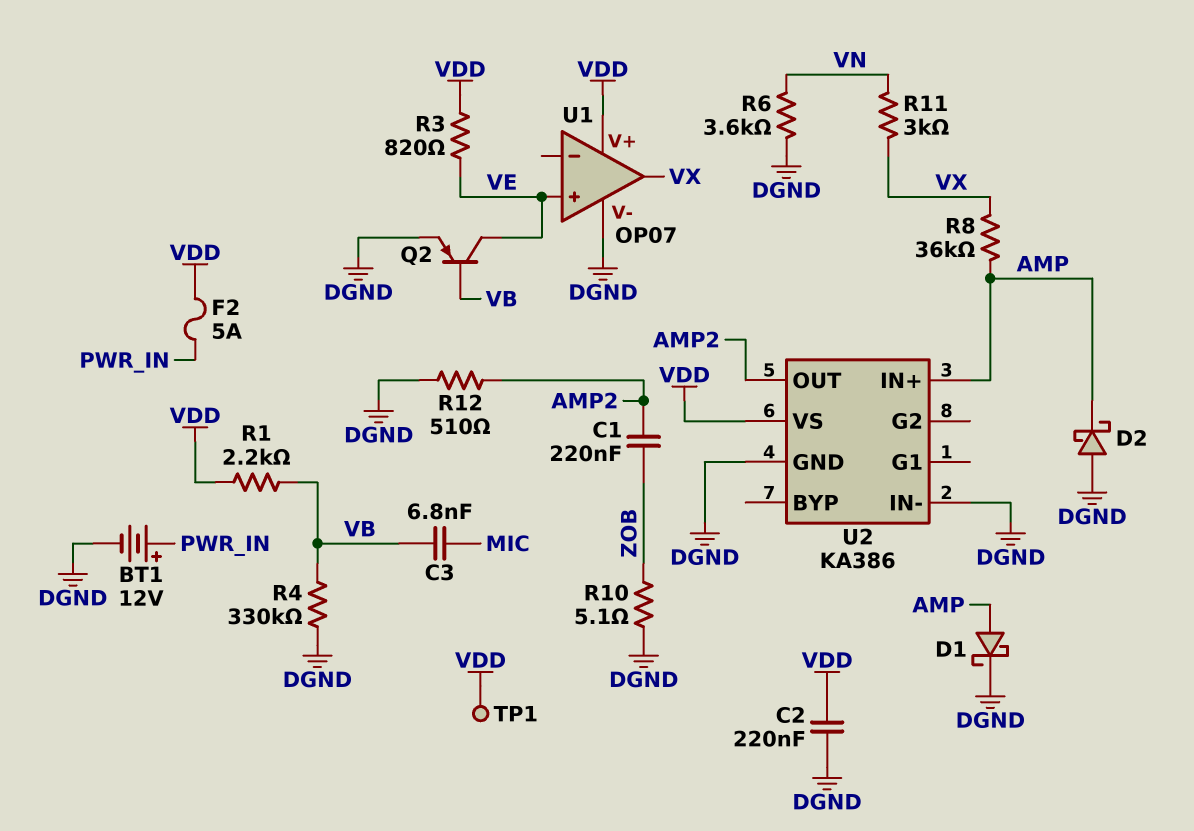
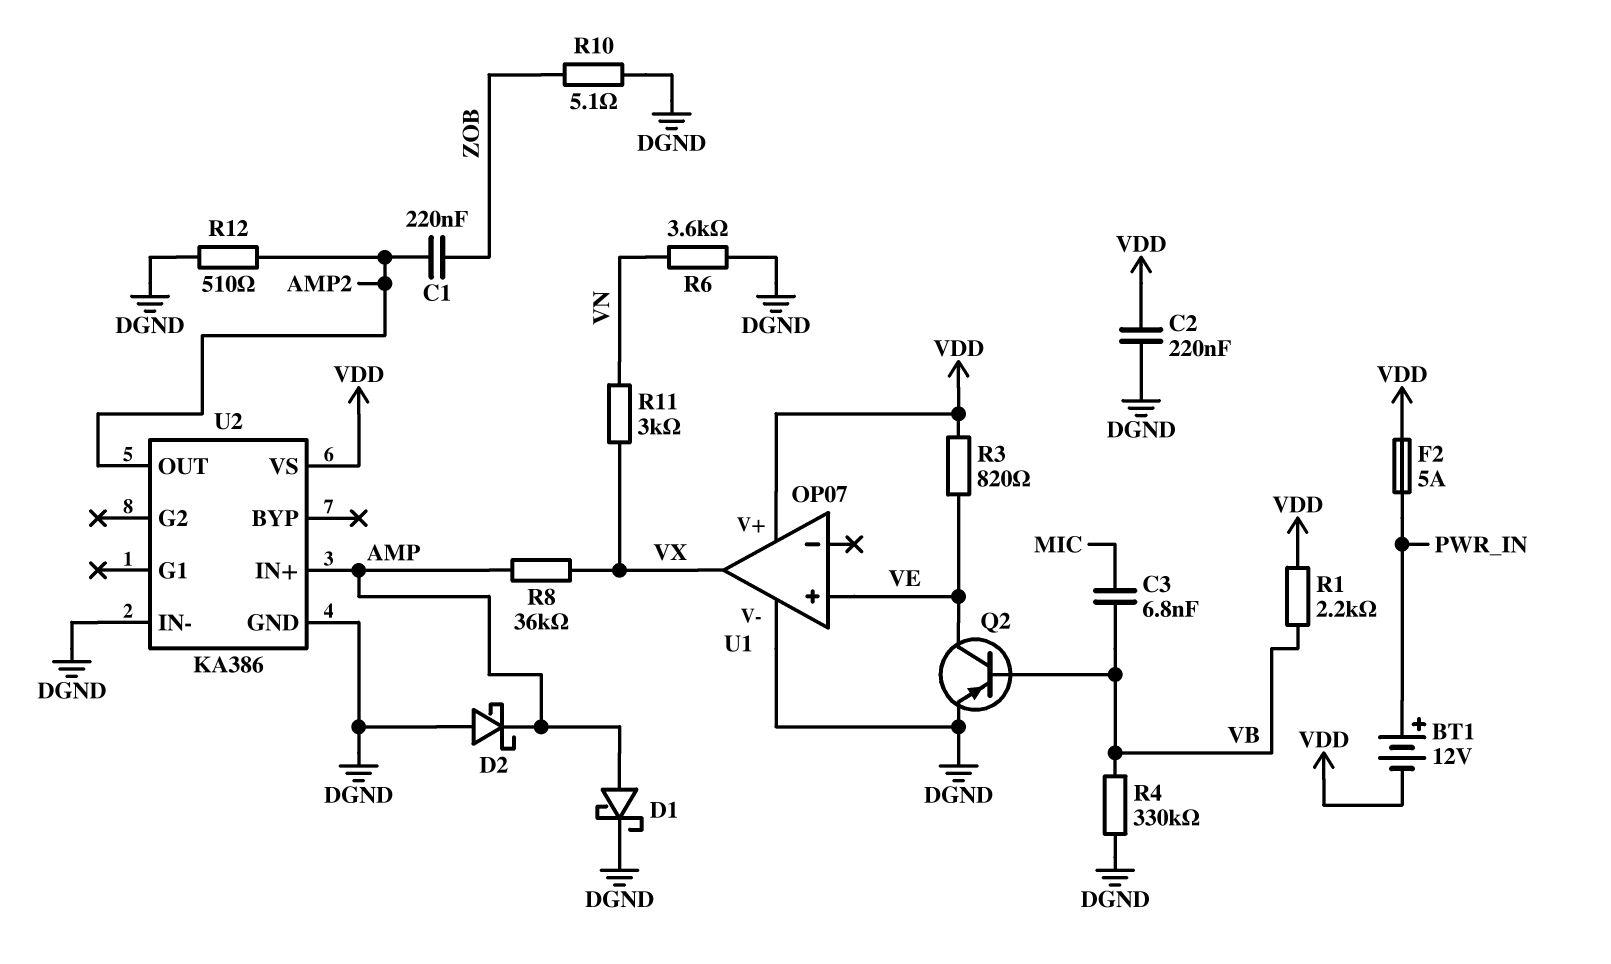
BT1: 12V (plus PWR_IN, minus DGND) -> 12V (plus PWR_IN, minus VDD)
TP1: test point (VDD) -> none

